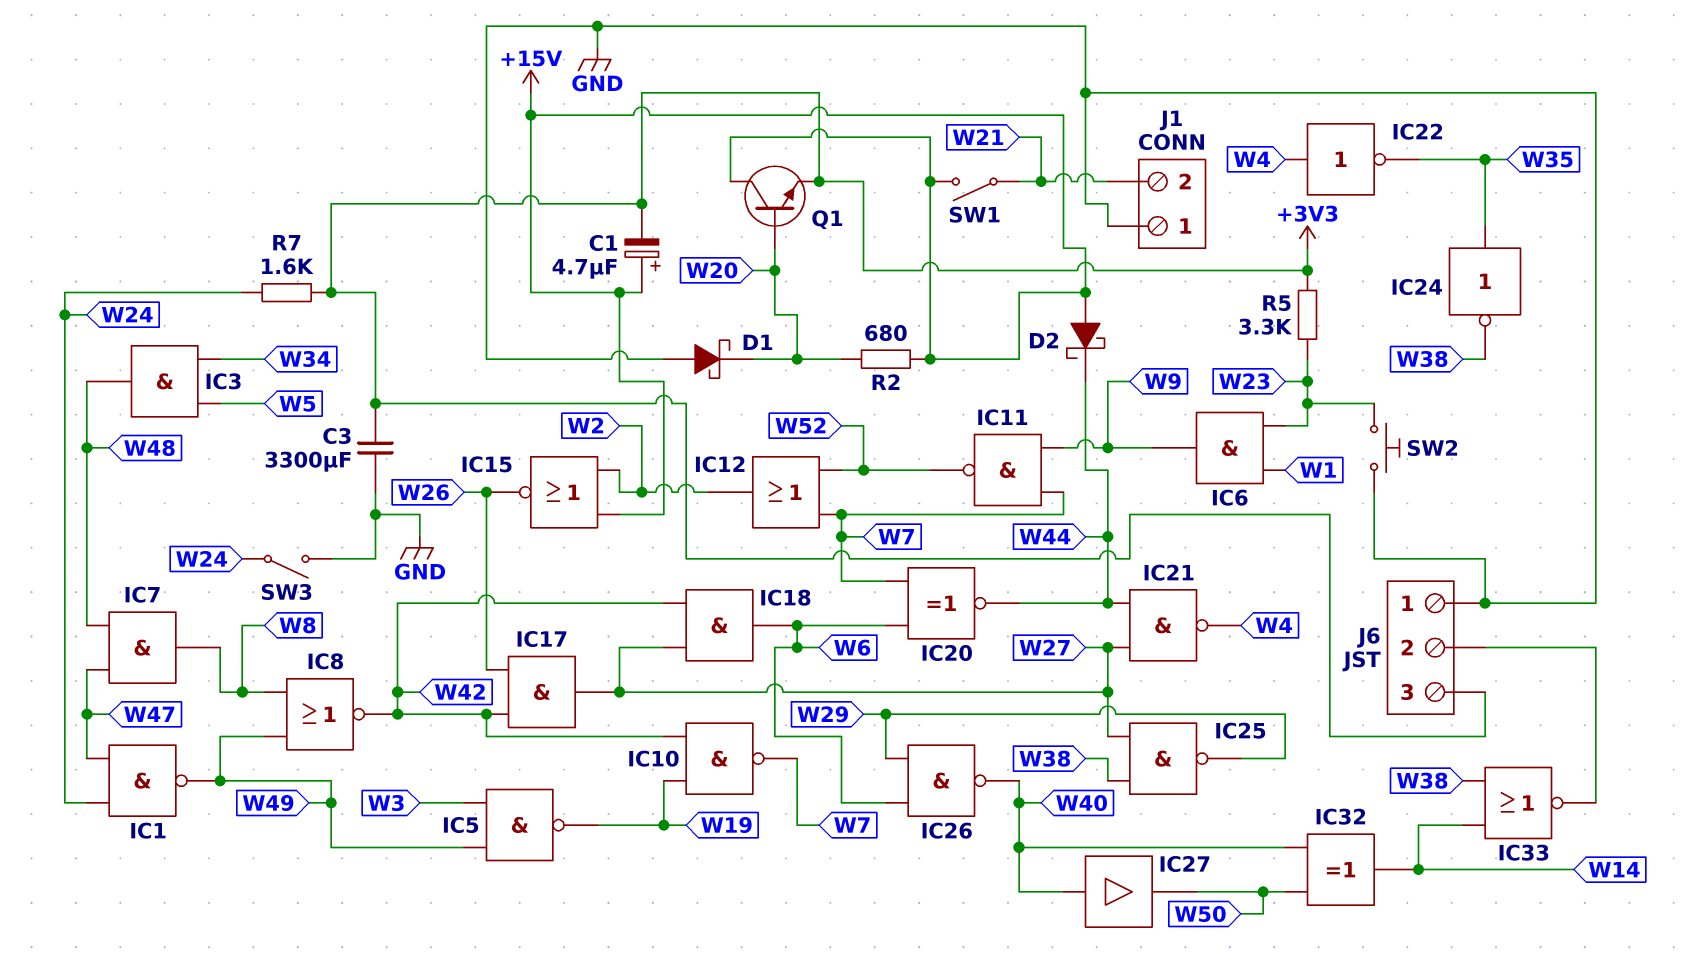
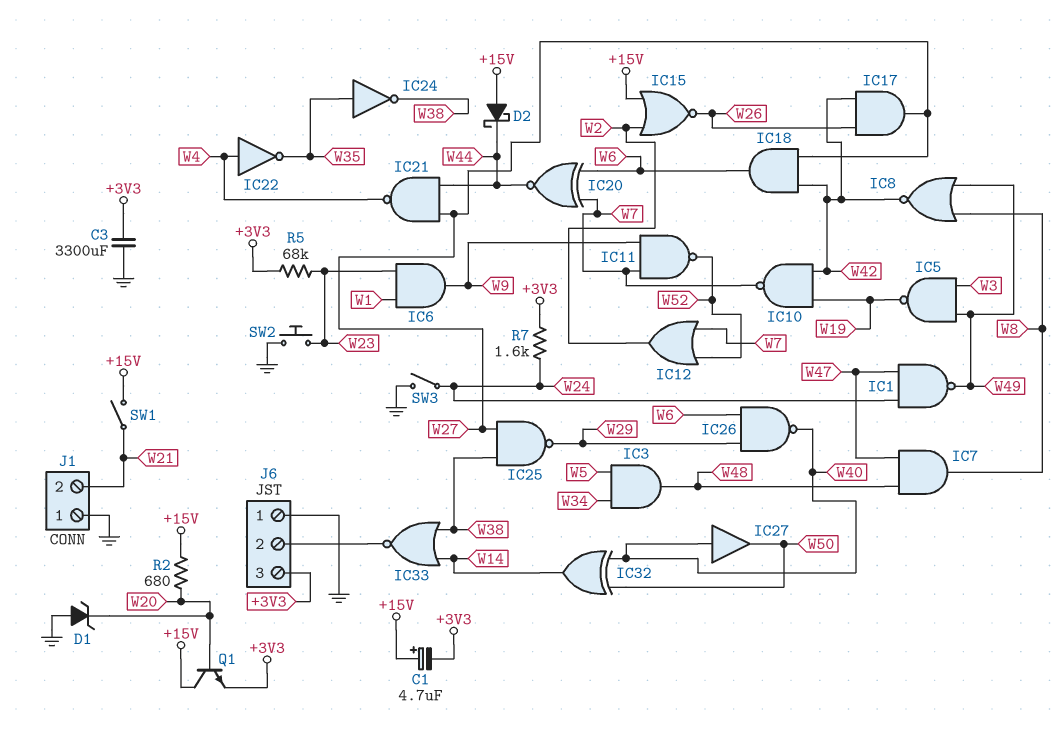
D1: schottky (A GND, K W20) -> zener (A GND, K W20)
R5: 3.3k (+3V3, W23) -> 68k (+3V3, W23)

